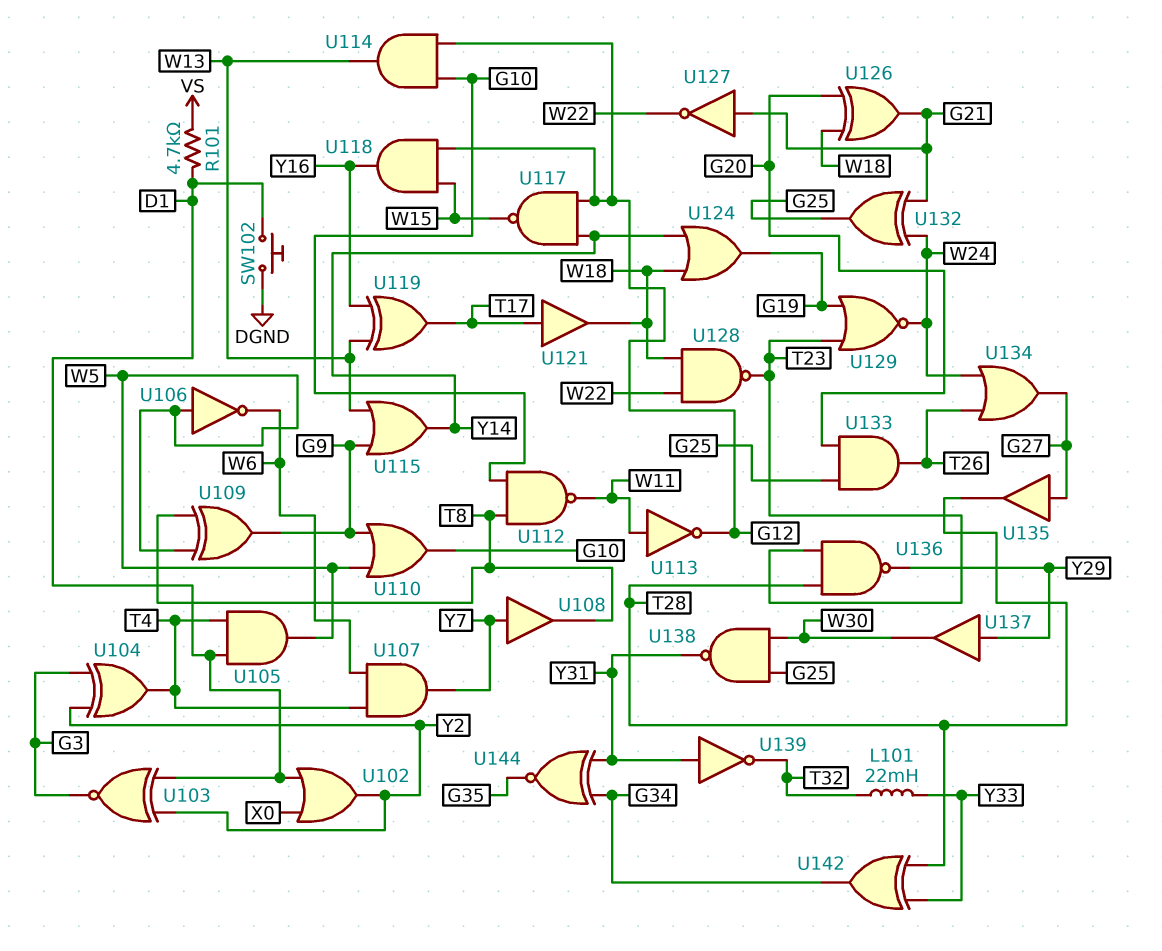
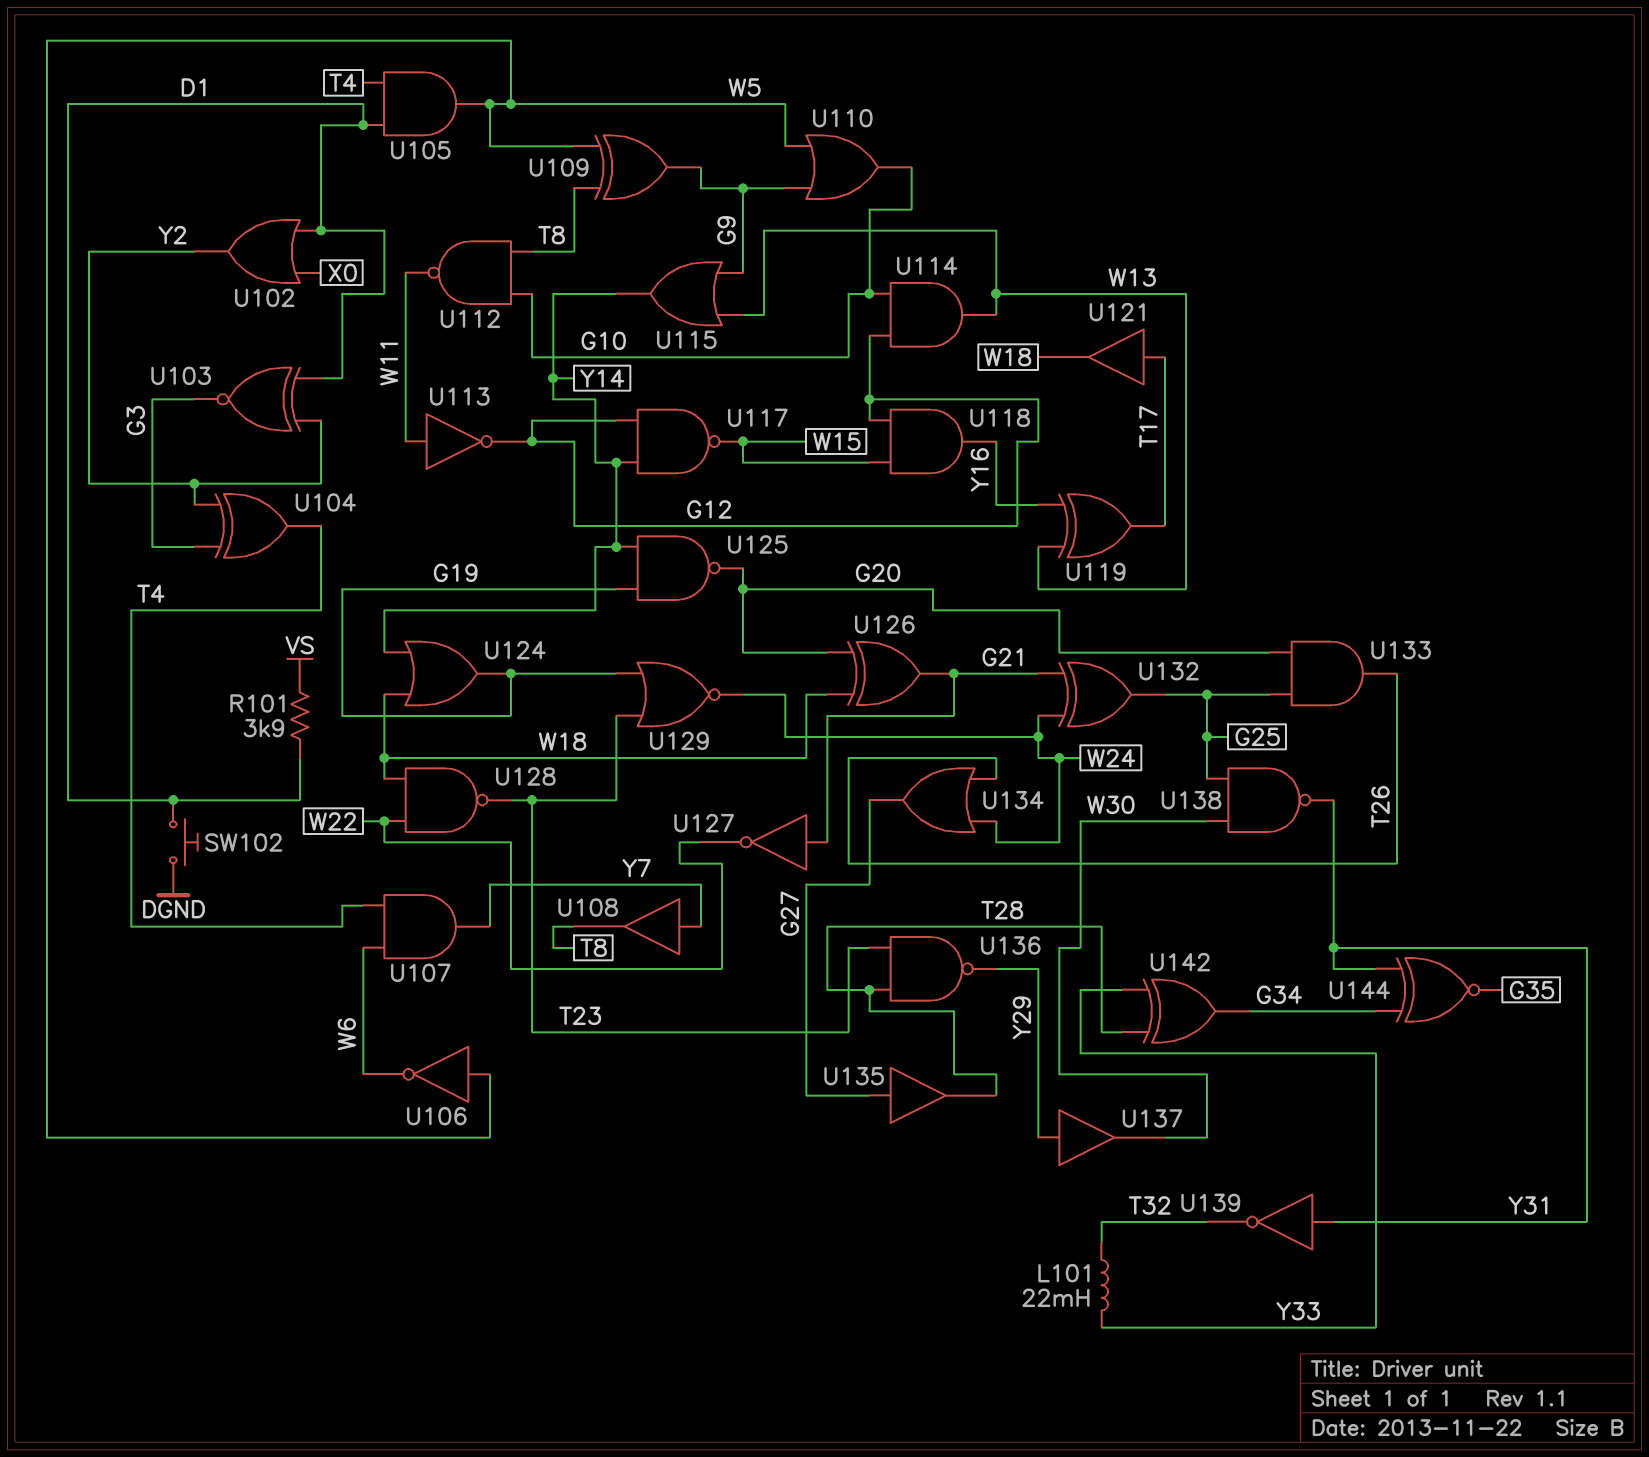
R101: 4.7k (D1, VS) -> 3.9k (D1, VS)
U125: none -> NAND (in G19, in Y14, out G20)

